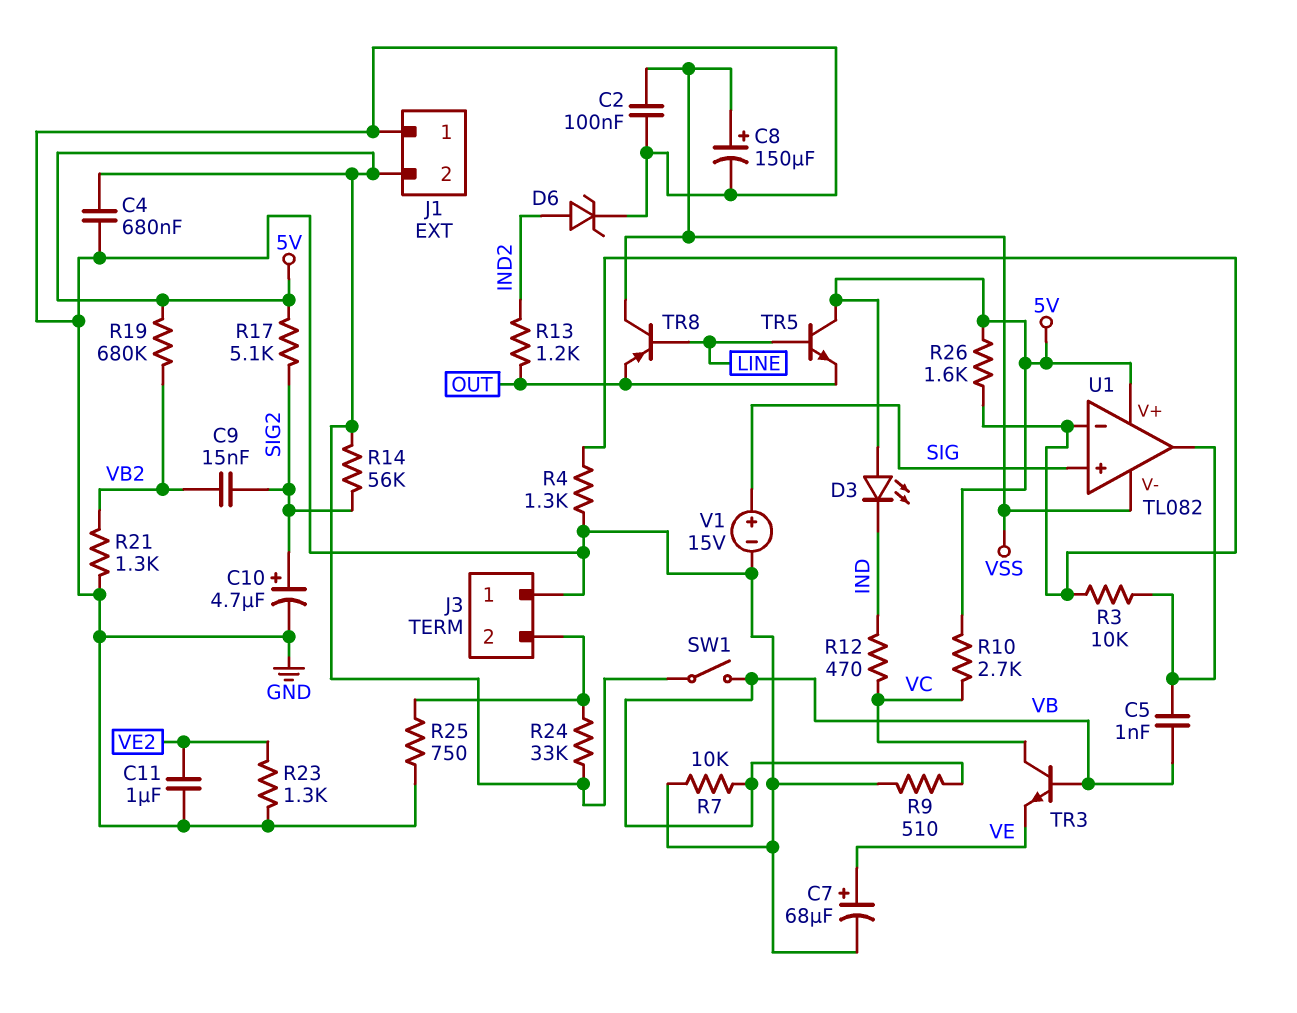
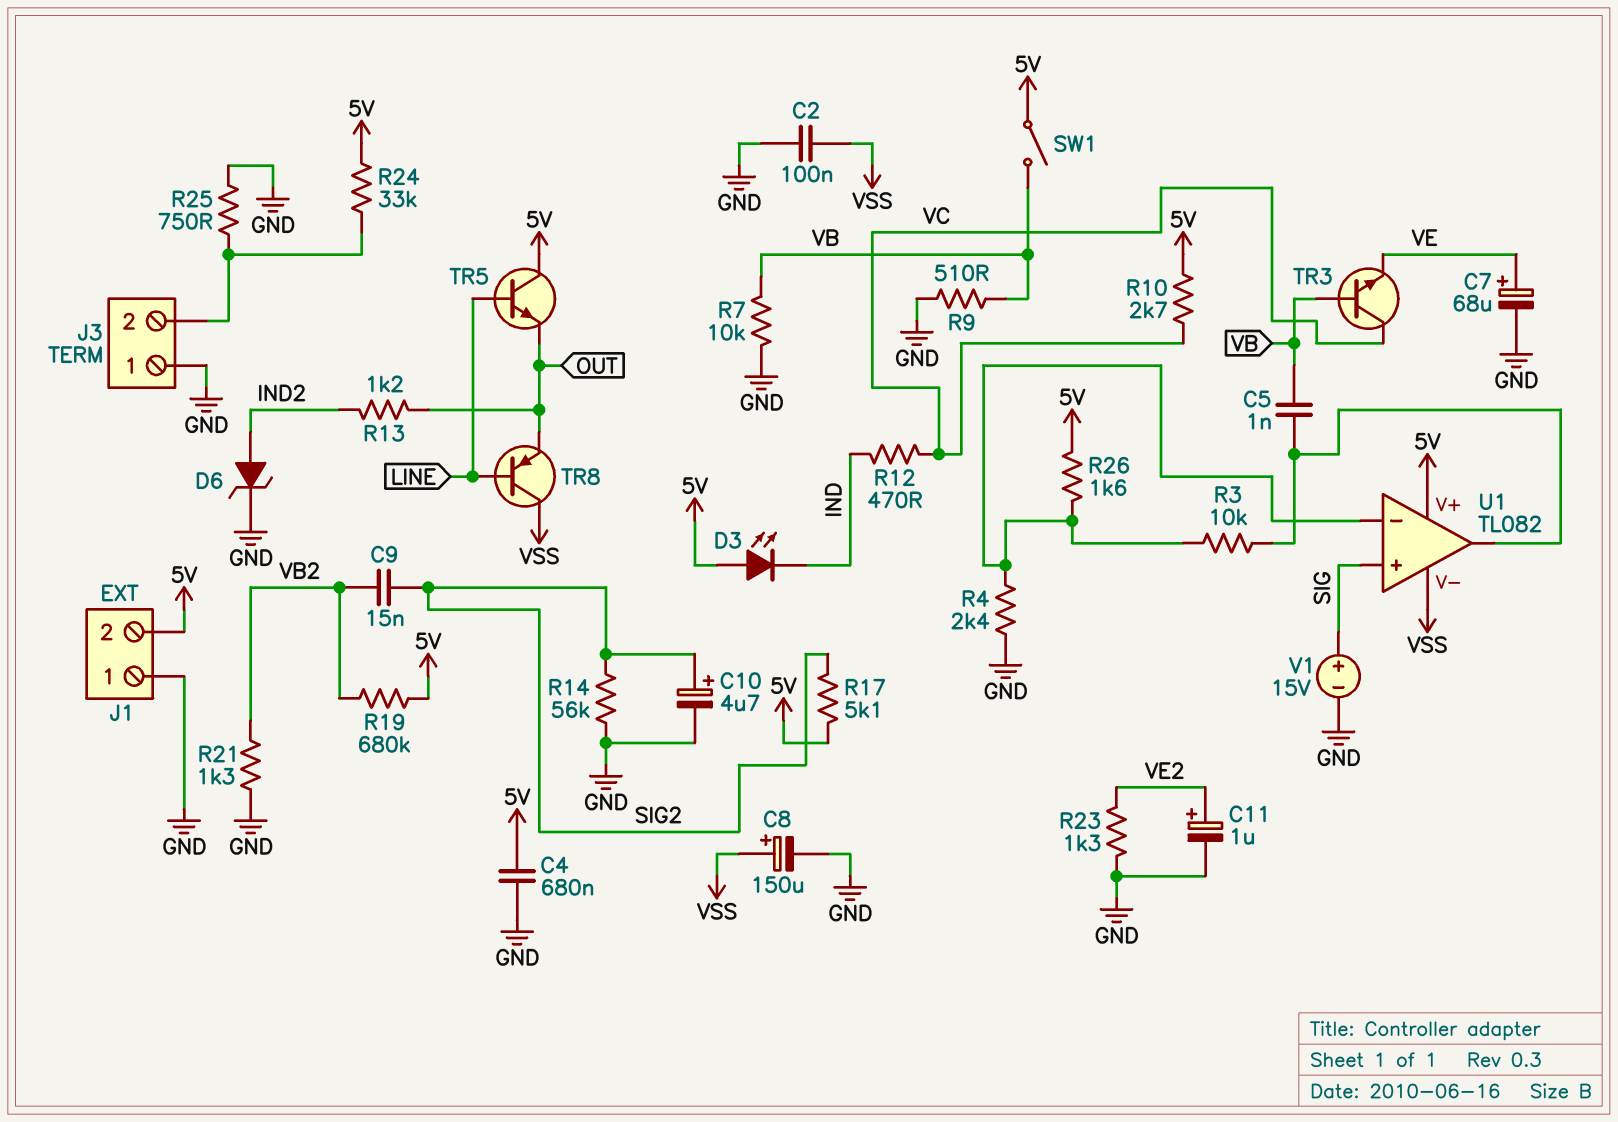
C11: 1uF (GND, VE2) -> 1uF (plus VE2, minus GND)
R4: 1.3k (GND, U1/in-) -> 2.4k (GND, U1/in-)
R14: 56k (5V, SIG2) -> 56k (GND, SIG2)

